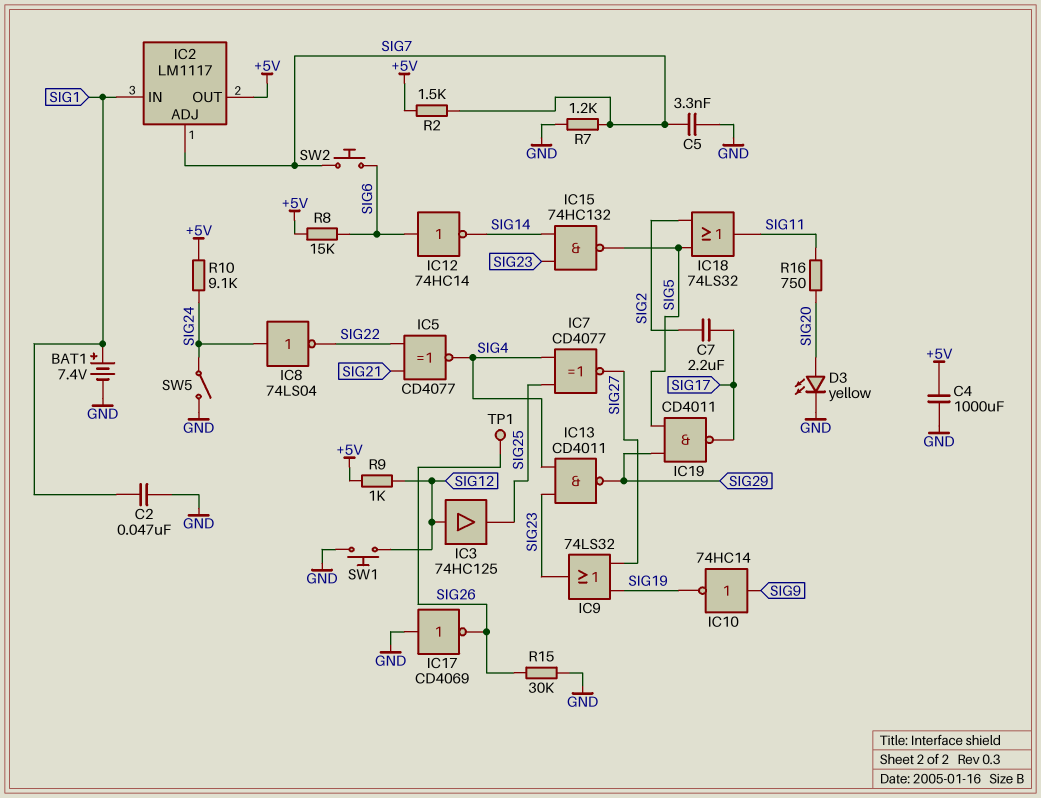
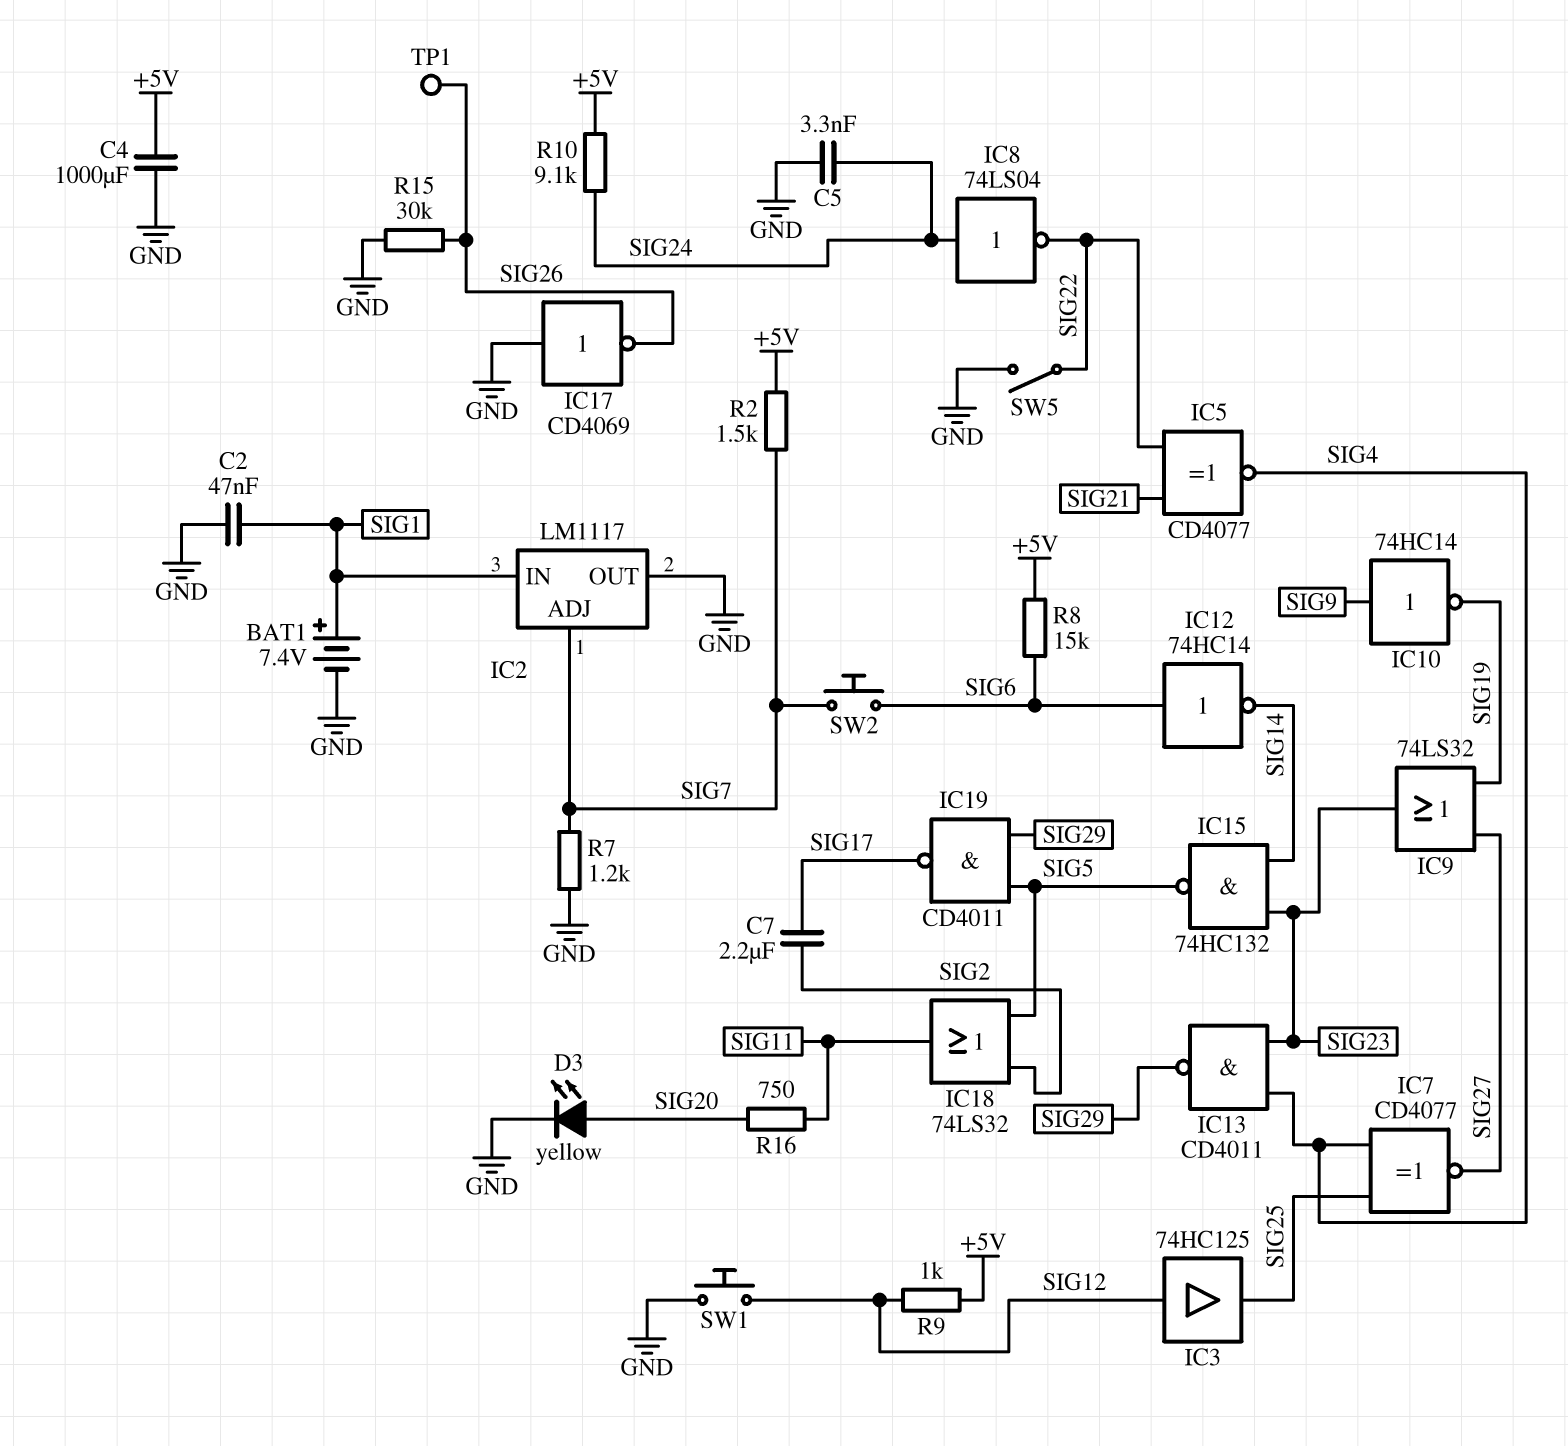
C5: 3.3nF (GND, SIG7) -> 3.3nF (GND, SIG24)
IC2 pin OUT: +5V -> GND
SW5: switch (GND, SIG24) -> switch (GND, SIG22)

